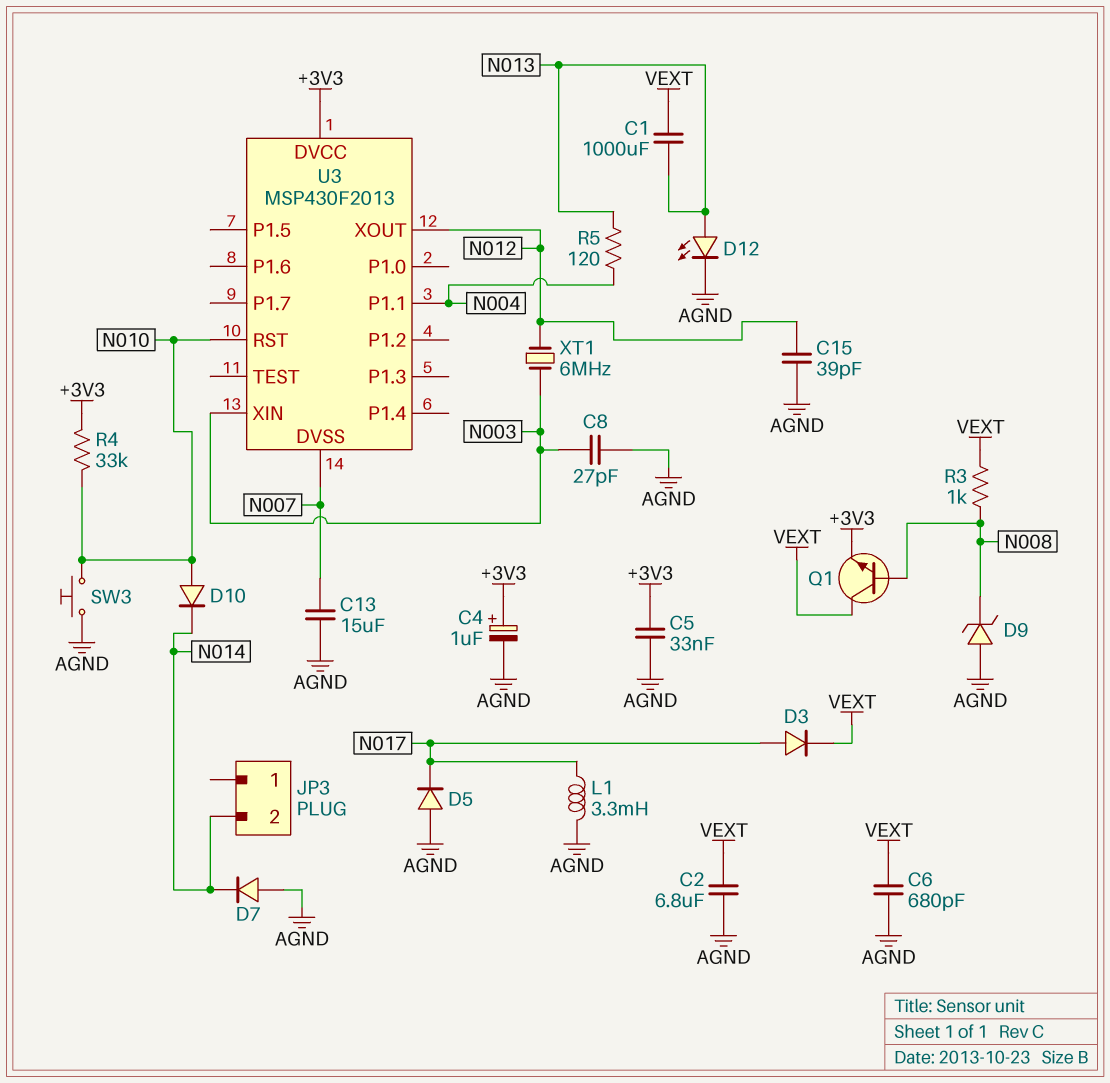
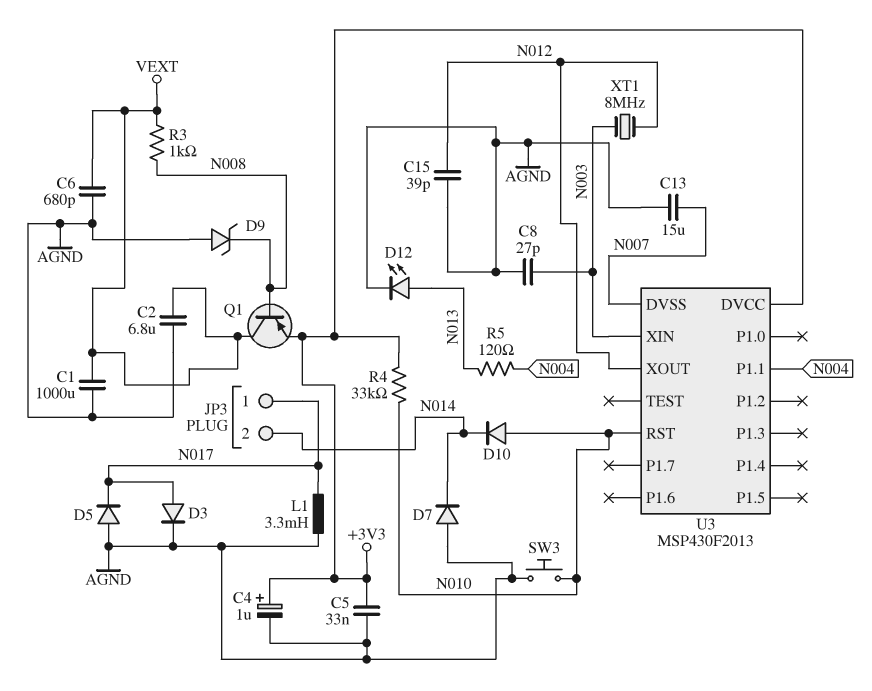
C1: 1000uF (N013, VEXT) -> 1000uF (AGND, VEXT)
D3: diode (A N017, K VEXT) -> diode (A N017, K AGND)
JP3 pin 1: none -> N017
Q1: NPN (B N008, C VEXT, E +3V3) -> PNP (B N008, C VEXT, E +3V3)
XT1: 6MHz (N003, N012) -> 8MHz (N003, N012)

